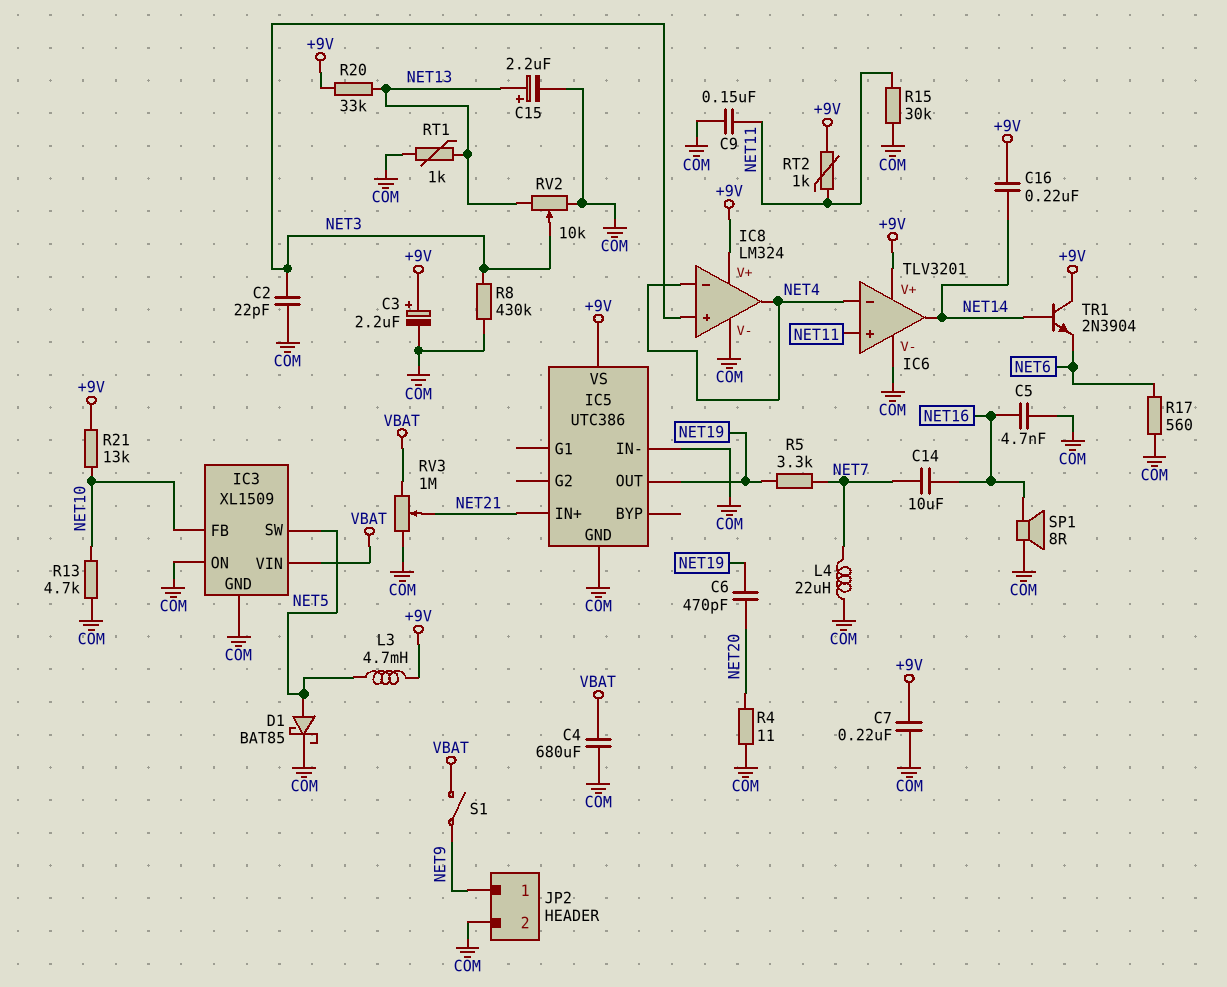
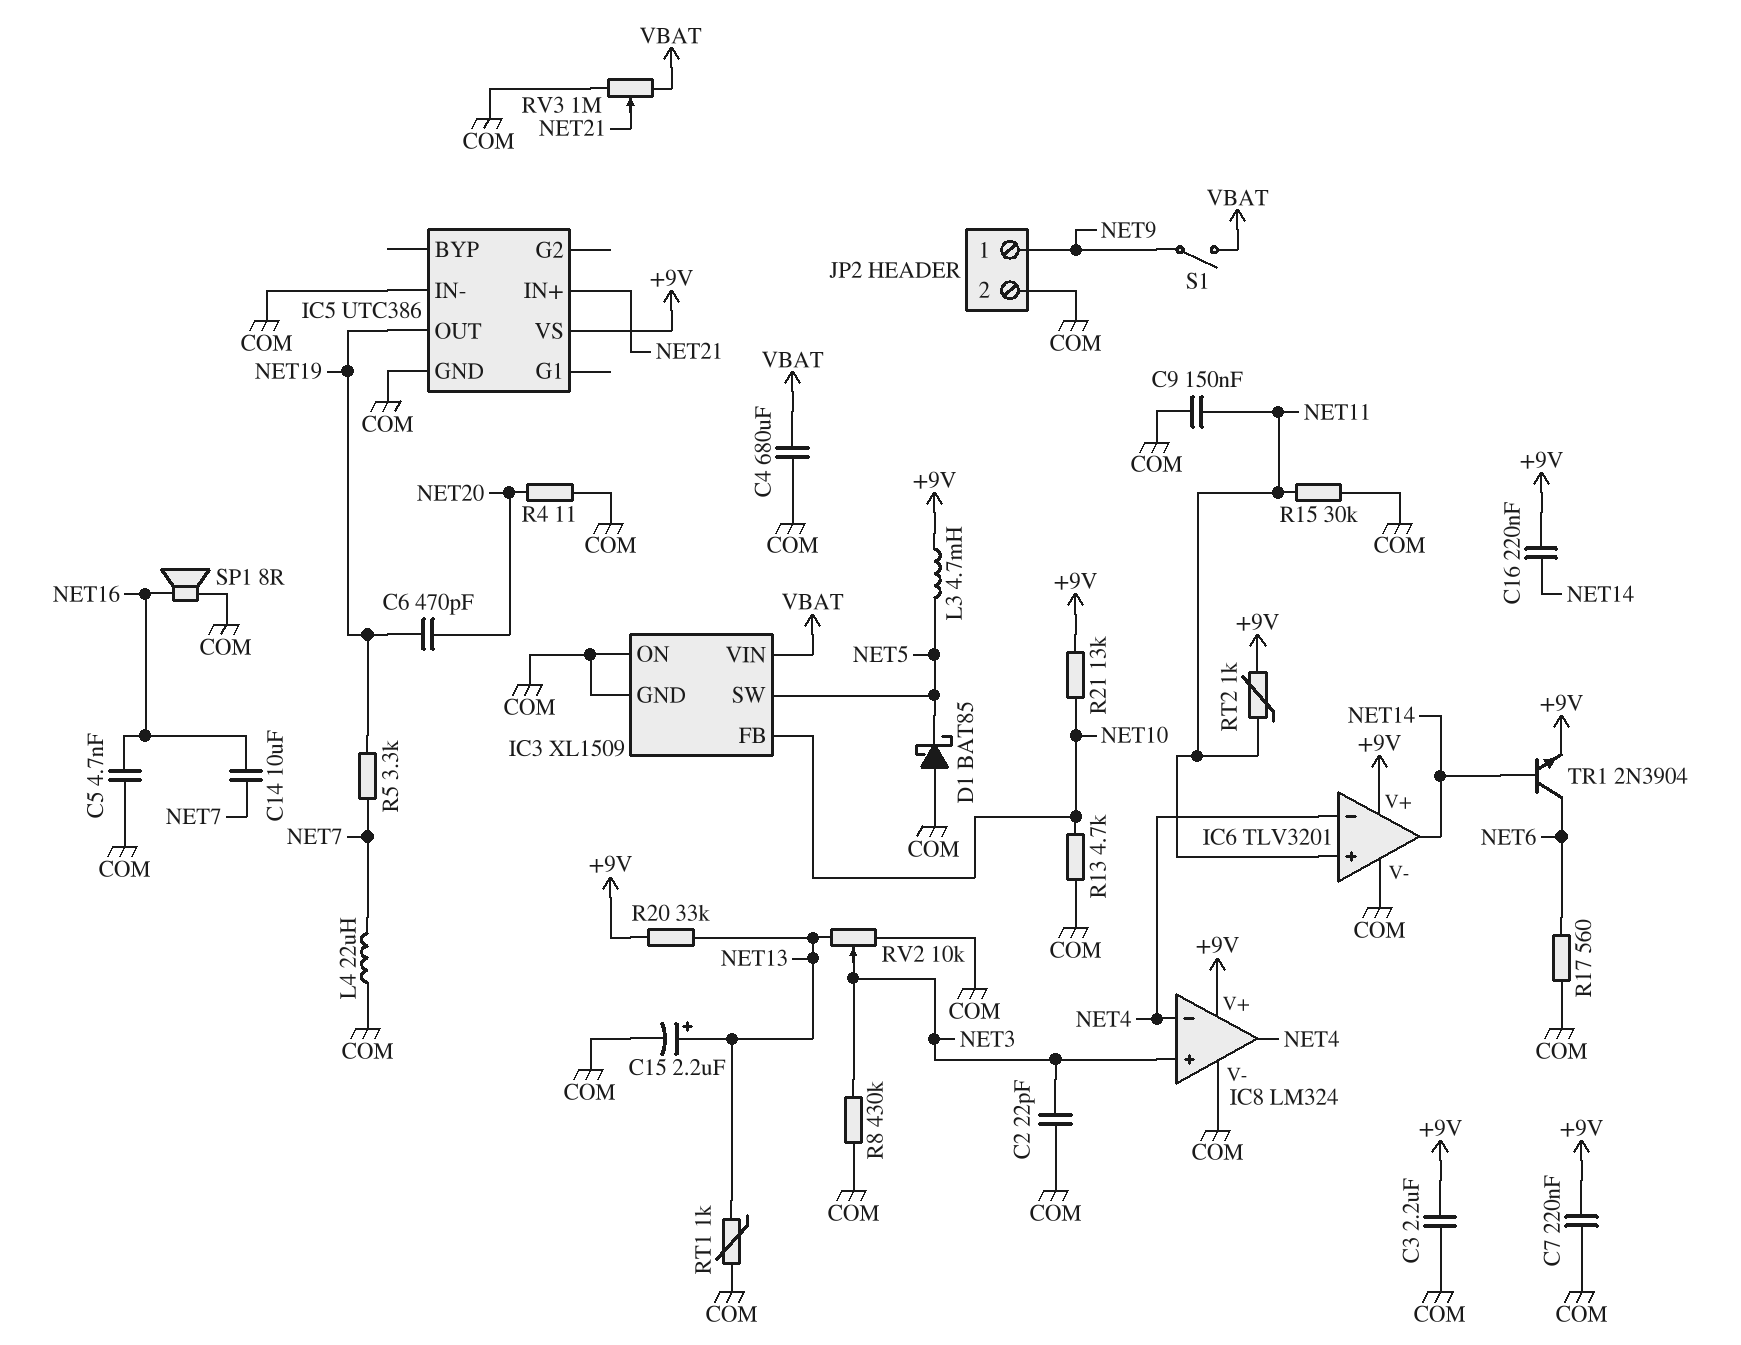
C3: 2.2uF (plus +9V, minus COM) -> 2.2uF (+9V, COM)
D1: schottky BAT85 (A NET5, K COM) -> schottky BAT85 (A COM, K NET5)
TR1: NPN 2N3904 (B NET14, C +9V, E NET6) -> NPN 2N3904 (B NET14, C NET6, E +9V)

